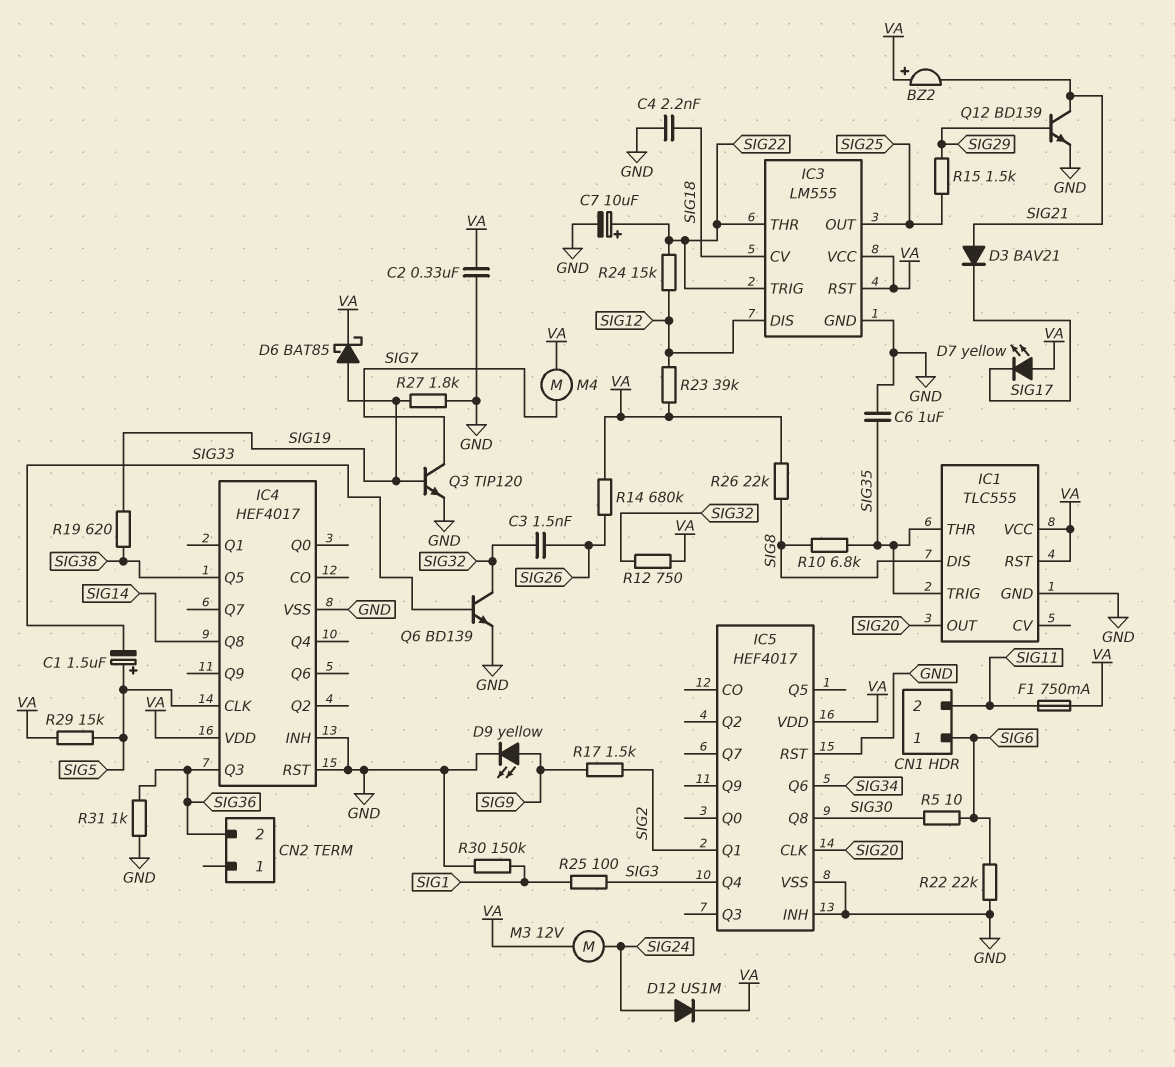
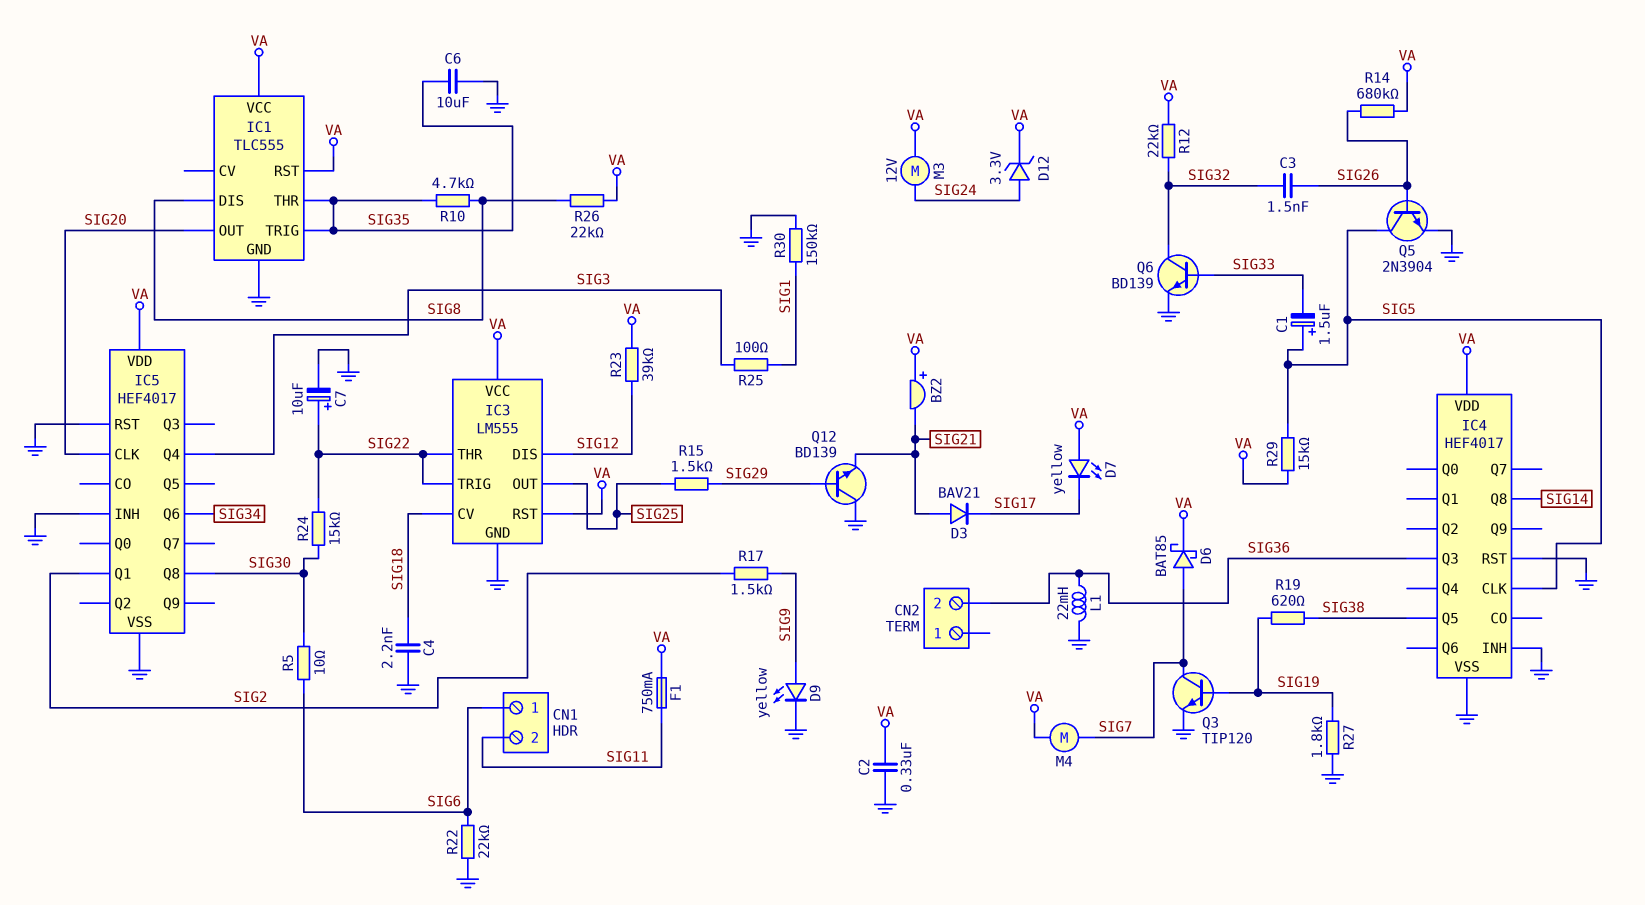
C6: 1uF (GND, SIG35) -> 10uF (GND, SIG35)
D6: schottky BAT85 (A SIG19, K VA) -> schottky BAT85 (A SIG7, K VA)
D12: diode US1M (A SIG24, K VA) -> zener 3.3V (A SIG24, K VA)
L1: none -> 22mH (GND, SIG36)
Q5: none -> NPN 2N3904 (B SIG26, C SIG5, E GND)
Q12: NPN BD139 (B SIG29, C SIG21, E GND) -> NPN BD139 (B SIG29, C GND, E SIG21)
R10: 6.8k (SIG8, SIG35) -> 4.7k (SIG8, SIG35)
R12: 750 (SIG32, VA) -> 22k (SIG32, VA)
R24: 15k (SIG12, SIG22) -> 15k (SIG22, SIG30)
R31: 1k (GND, SIG36) -> none

